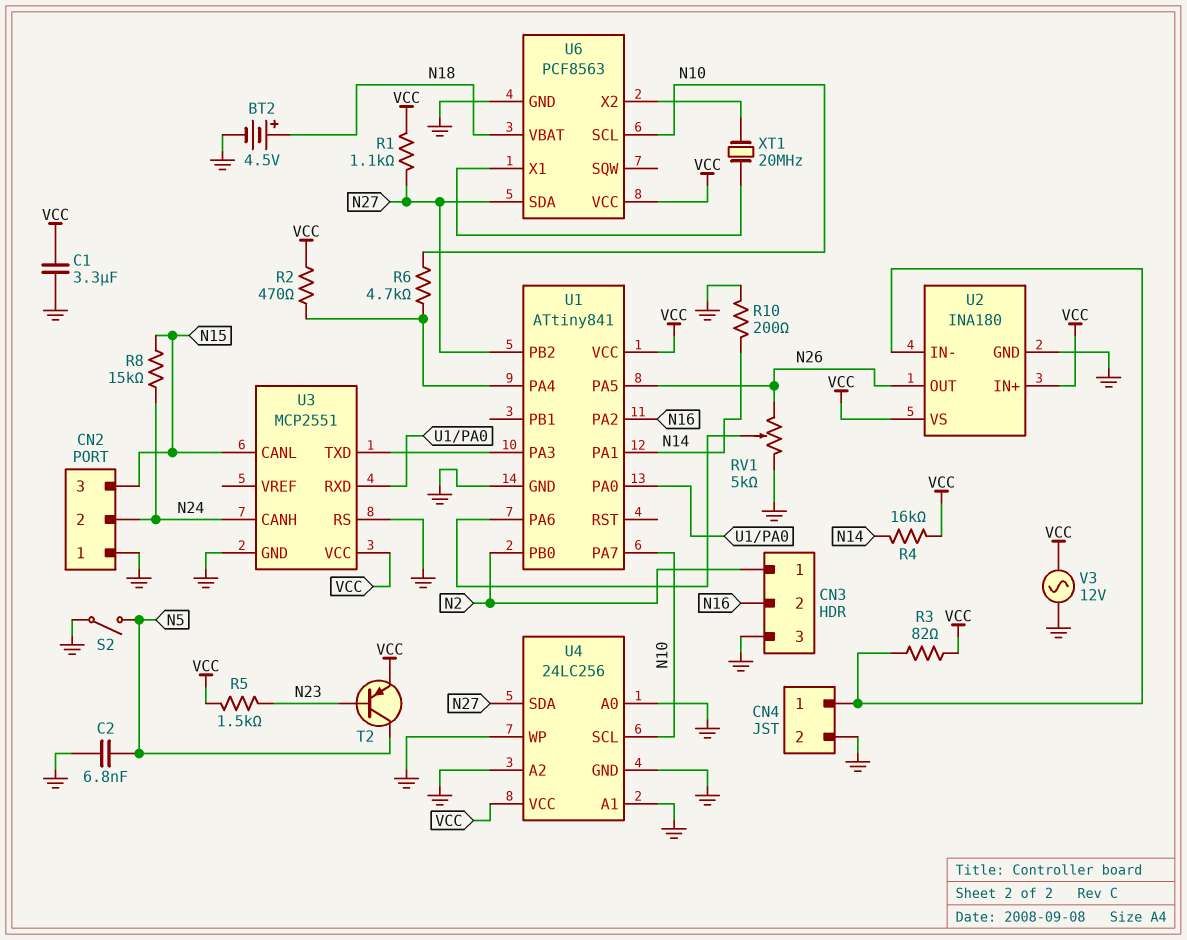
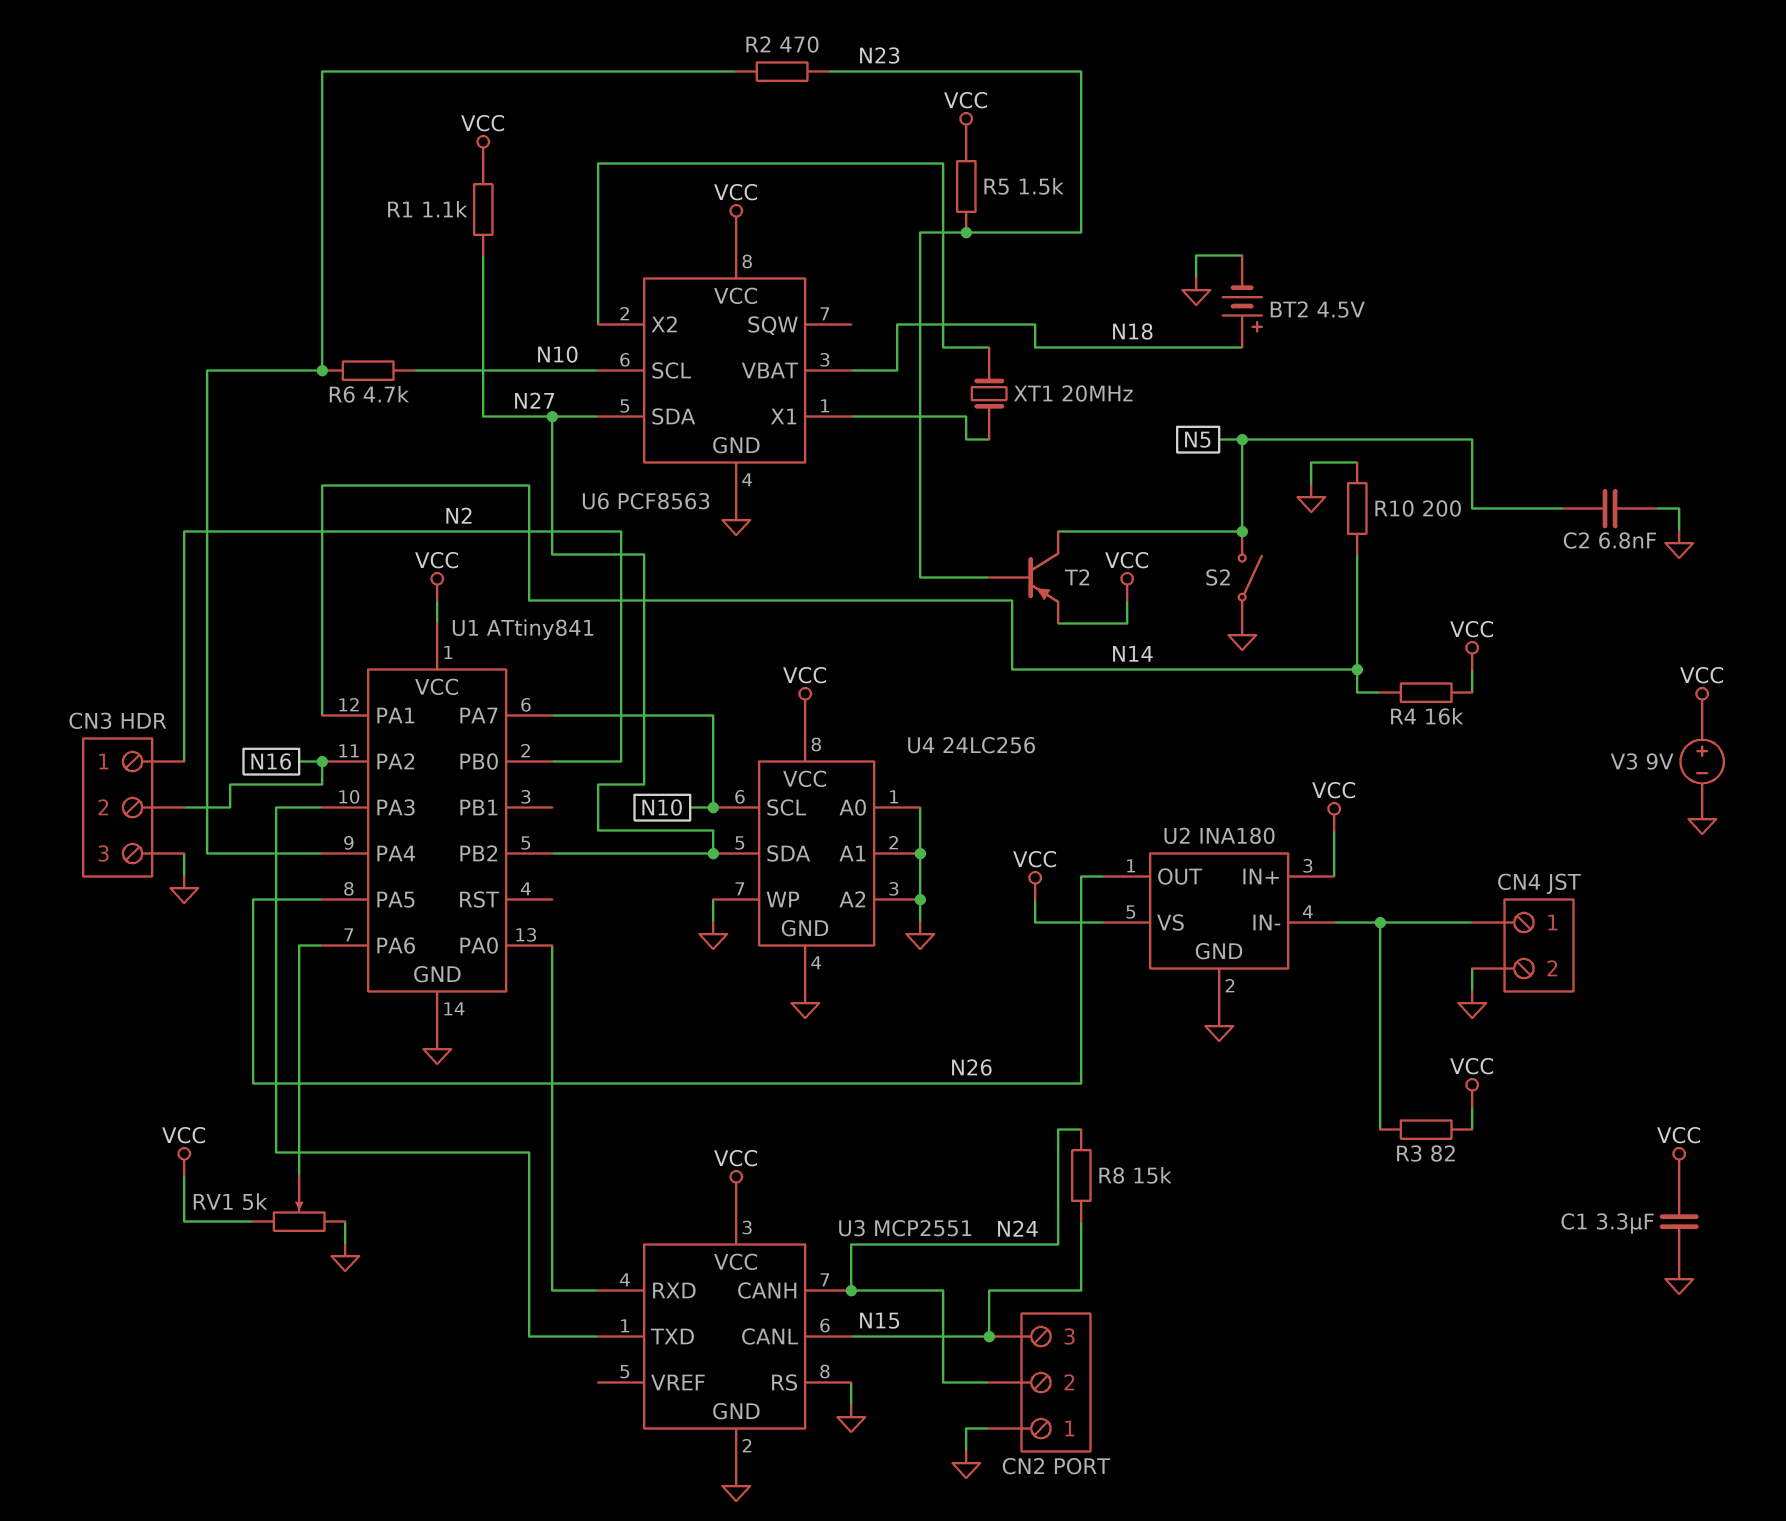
R2: 470 (U1/PA4, VCC) -> 470 (N23, U1/PA4)
RV1: 5k (GND, N26, wiper U1/PA6) -> 5k (GND, VCC, wiper U1/PA6)
V3: AC 12V (GND, VCC) -> 9V (plus VCC, minus GND)

